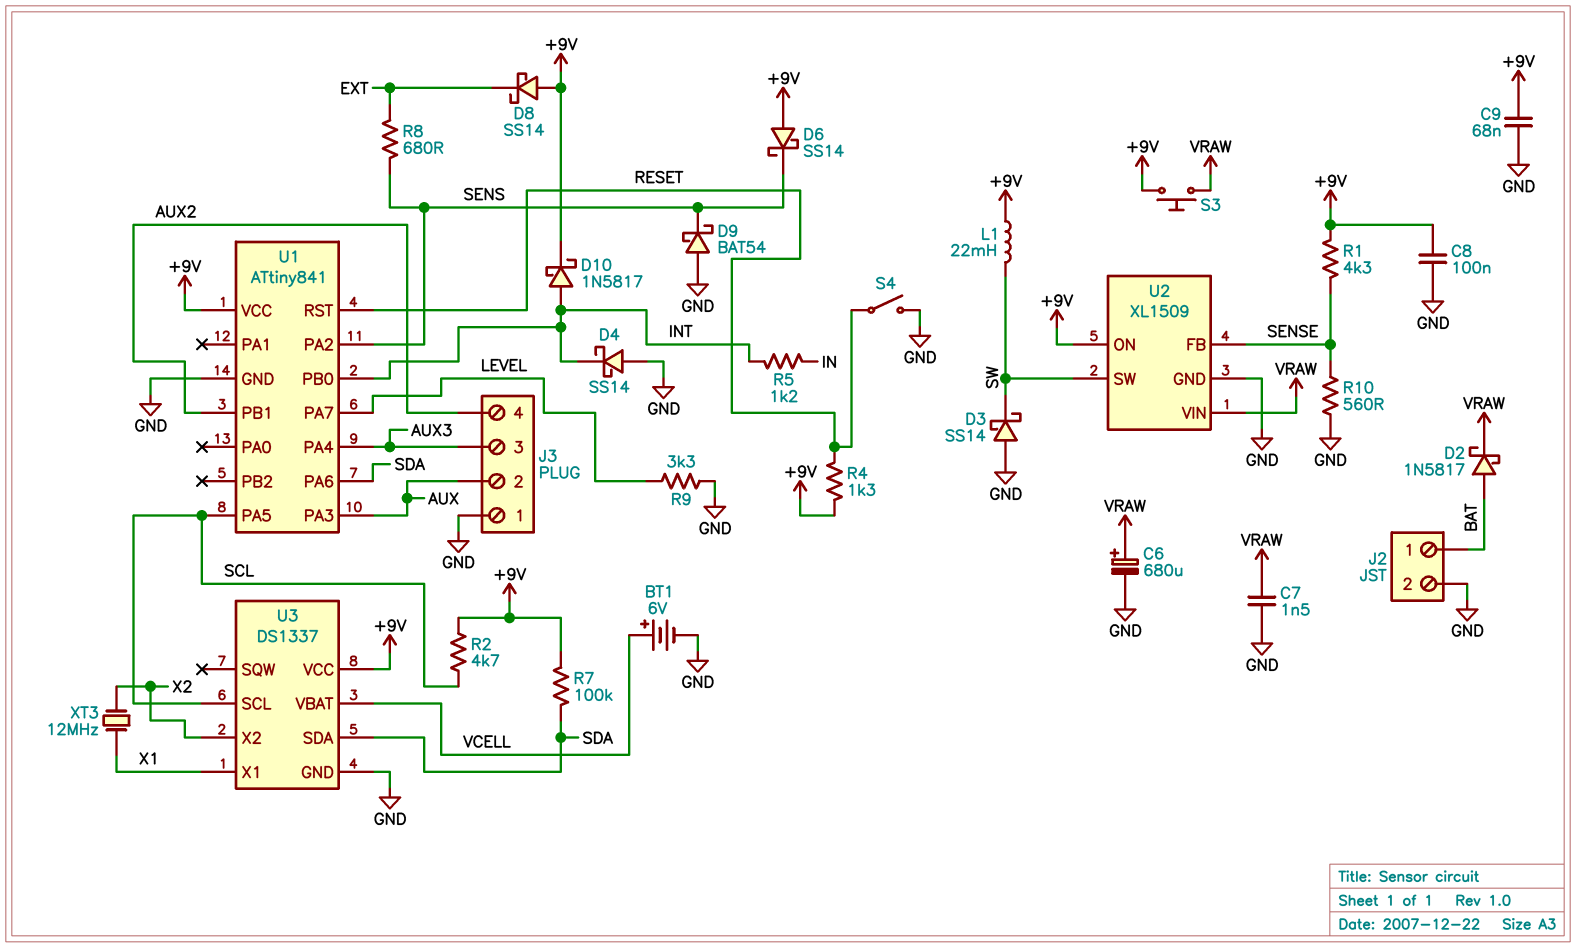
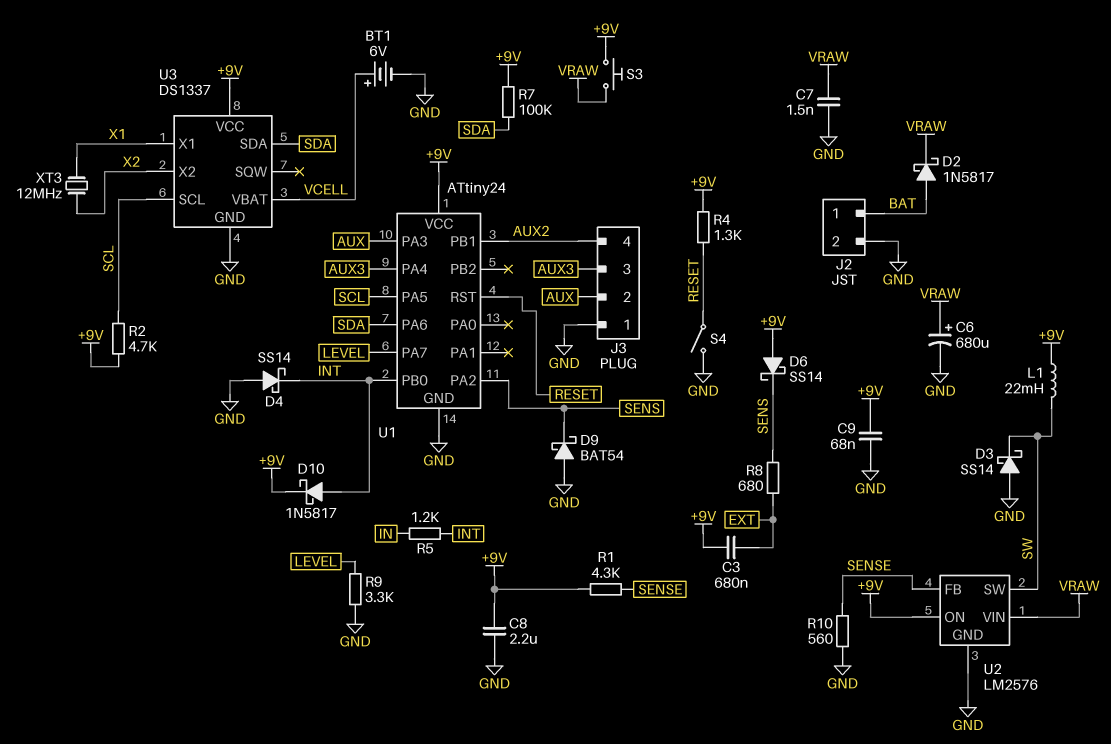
C3: none -> 680nF (+9V, EXT)
C8: 100nF (+9V, GND) -> 2.2uF (+9V, GND)
D8: schottky SS14 (A +9V, K EXT) -> none
U1: ATtiny841 -> ATtiny24
U2: XL1509 -> LM2576

